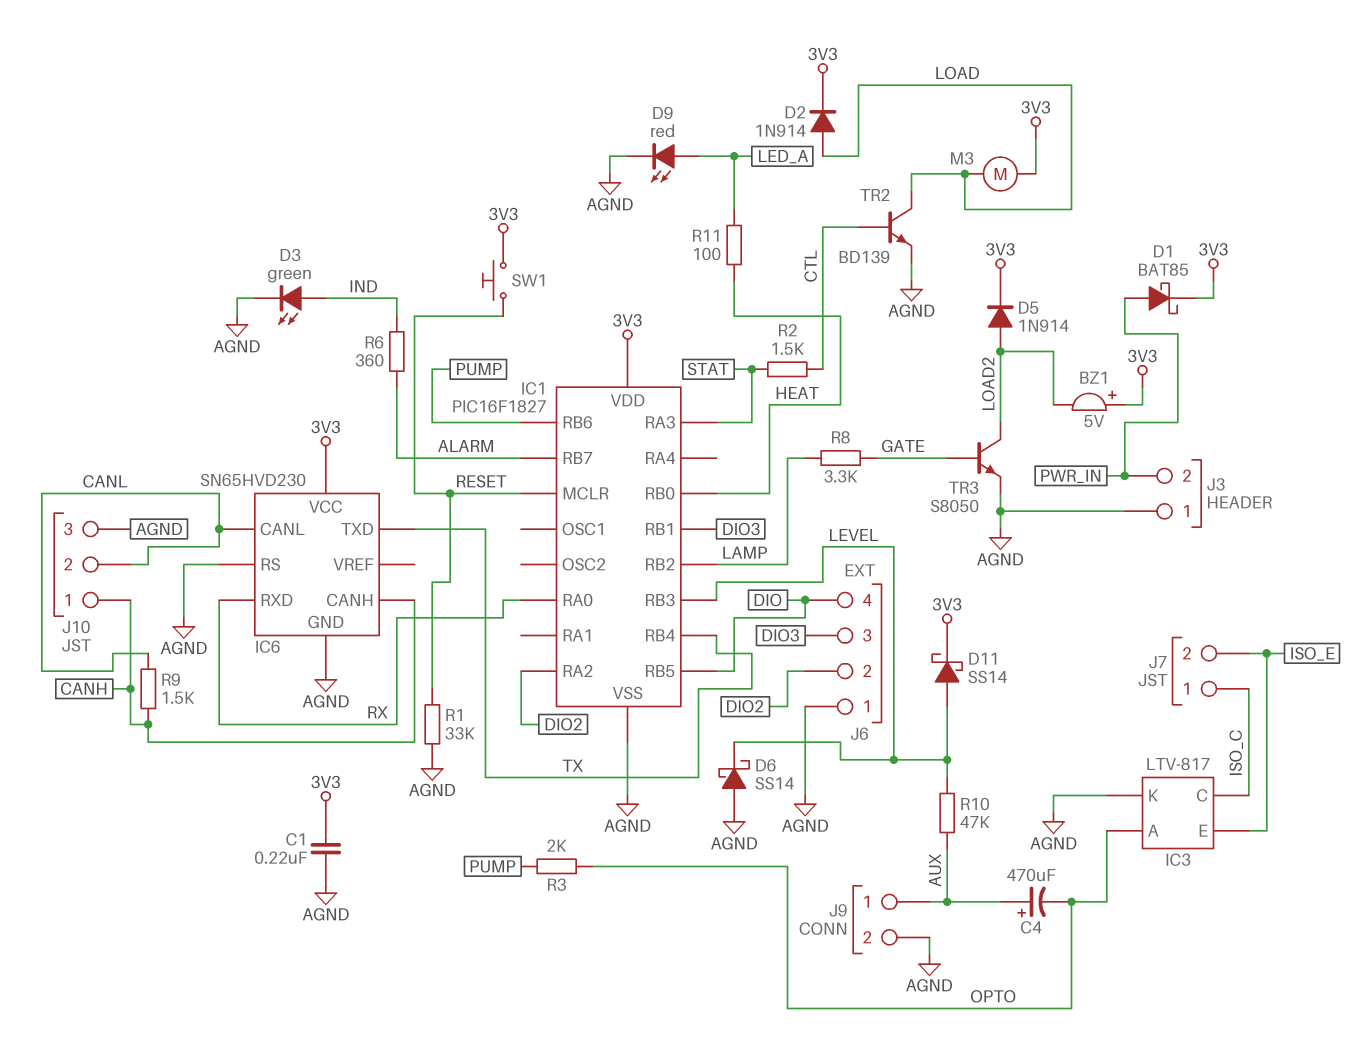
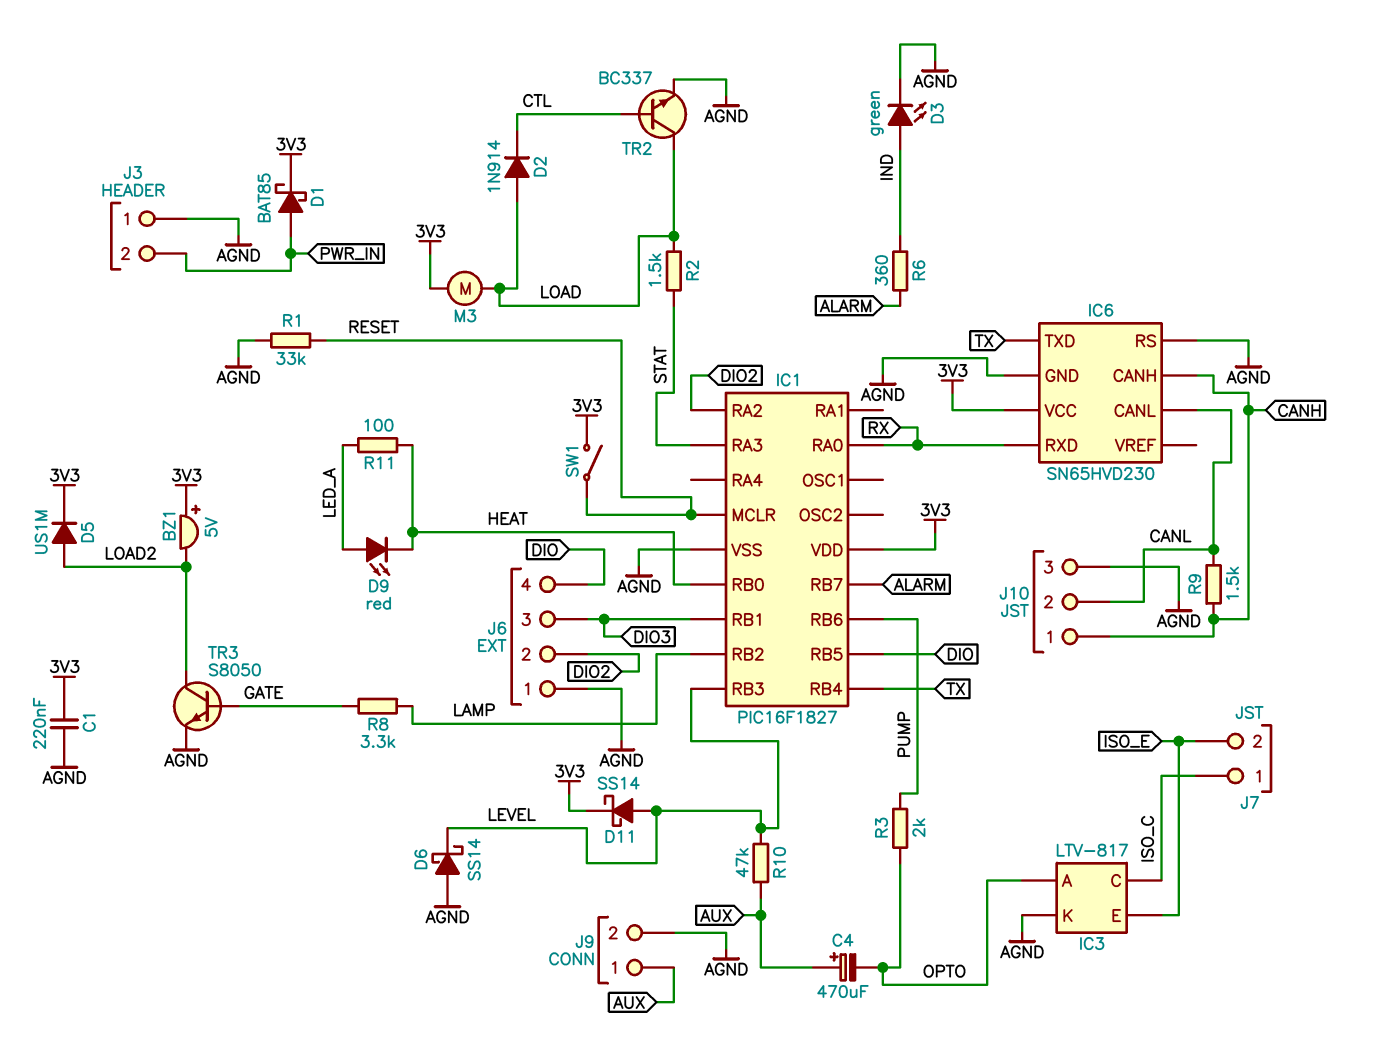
D2: diode 1N914 (A LOAD, K 3V3) -> diode 1N914 (A LOAD, K CTL)
D5: diode 1N914 (A LOAD2, K 3V3) -> diode US1M (A LOAD2, K 3V3)
D9: LED red (A LED_A, K AGND) -> LED red (A LED_A, K HEAT)
R2: 1.5k (CTL, STAT) -> 1.5k (LOAD, STAT)
SW1: button (3V3, RESET) -> switch (3V3, RESET)
TR2: NPN BD139 (B CTL, C LOAD, E AGND) -> NPN BC337 (B CTL, C LOAD, E AGND)

